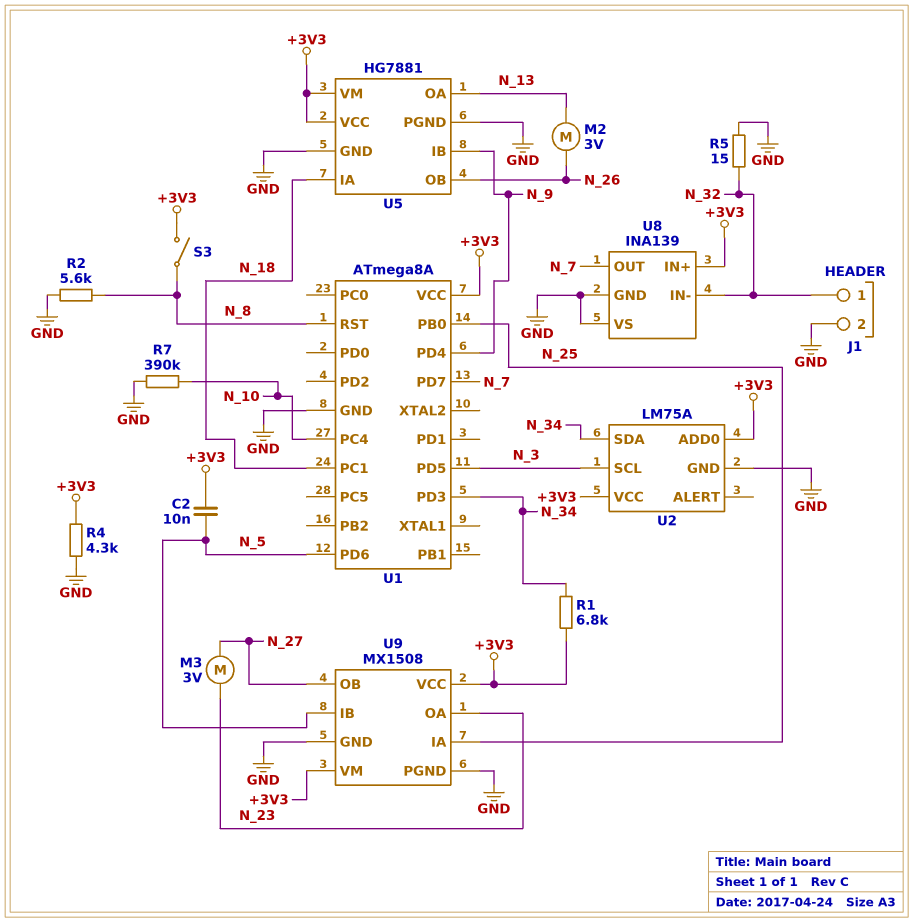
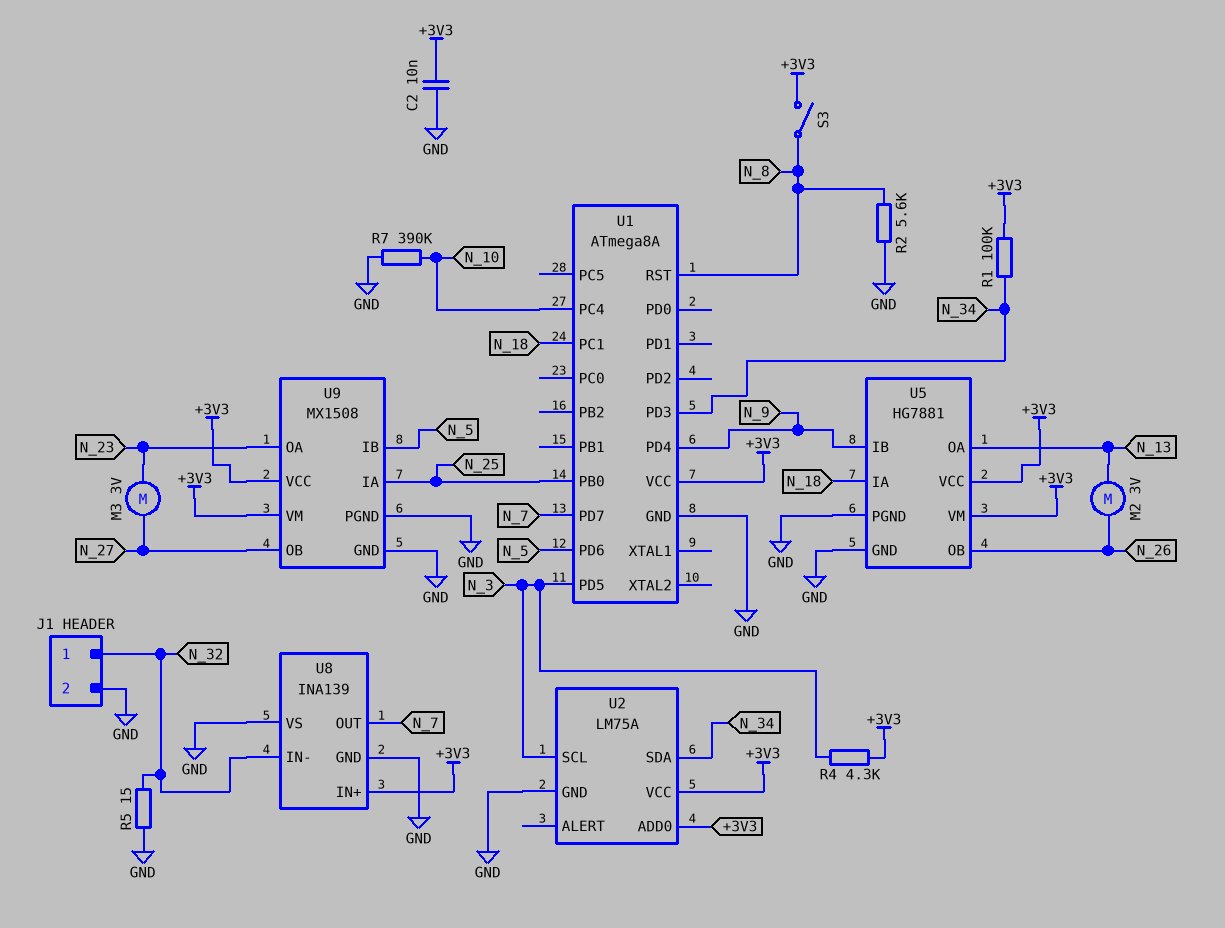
C2: 10nF (+3V3, N_5) -> 10nF (+3V3, GND)
R1: 6.8k (+3V3, N_34) -> 100k (+3V3, N_34)
R4: 4.3k (+3V3, GND) -> 4.3k (+3V3, N_3)

